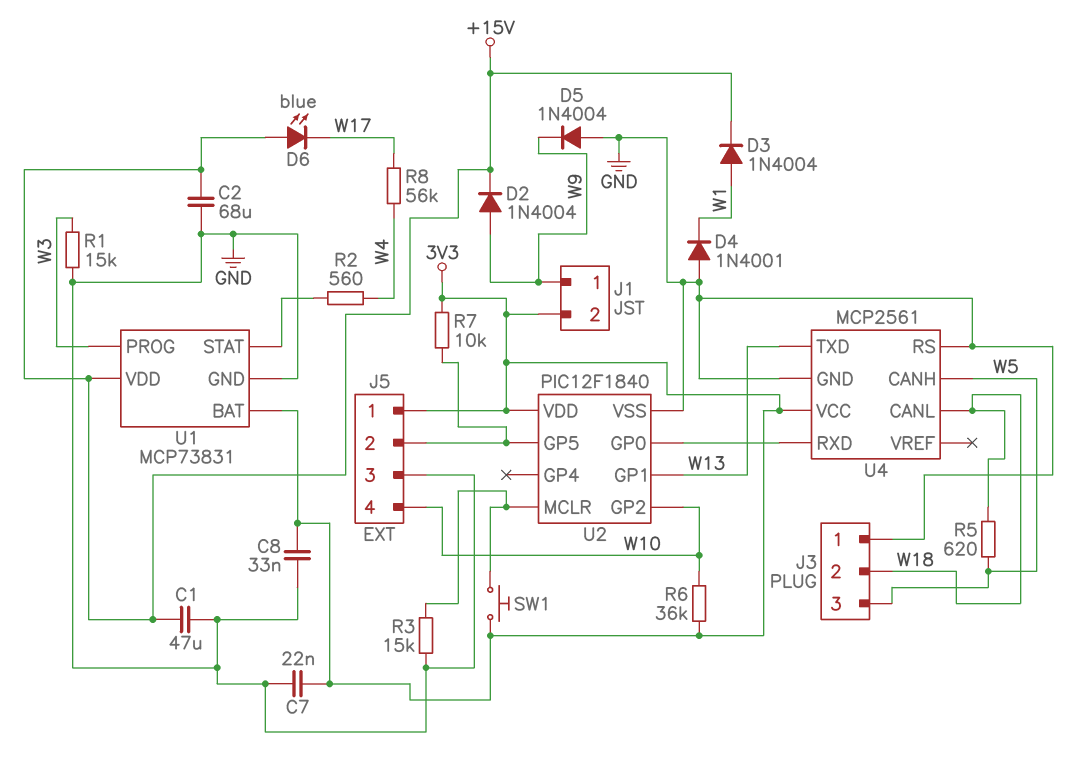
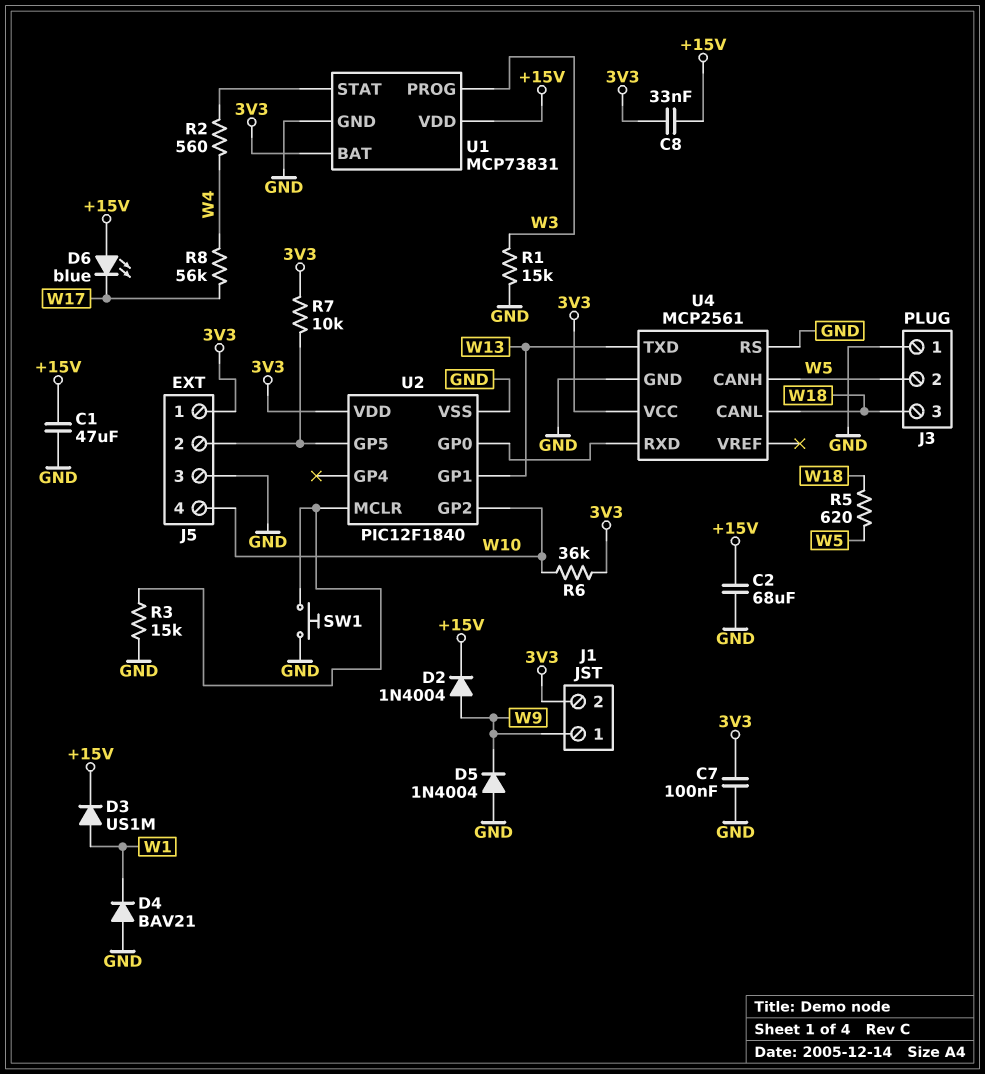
C7: 22nF (3V3, GND) -> 100nF (3V3, GND)
C8: 33nF (3V3, GND) -> 33nF (+15V, 3V3)
D3: diode 1N4004 (A W1, K +15V) -> diode US1M (A W1, K +15V)
D4: diode 1N4001 (A GND, K W1) -> diode BAV21 (A GND, K W1)
J3 pin 2: W18 -> W5
J3 pin 3: W5 -> W18
SW1: button (3V3, U2/MCLR) -> button (GND, U2/MCLR)

